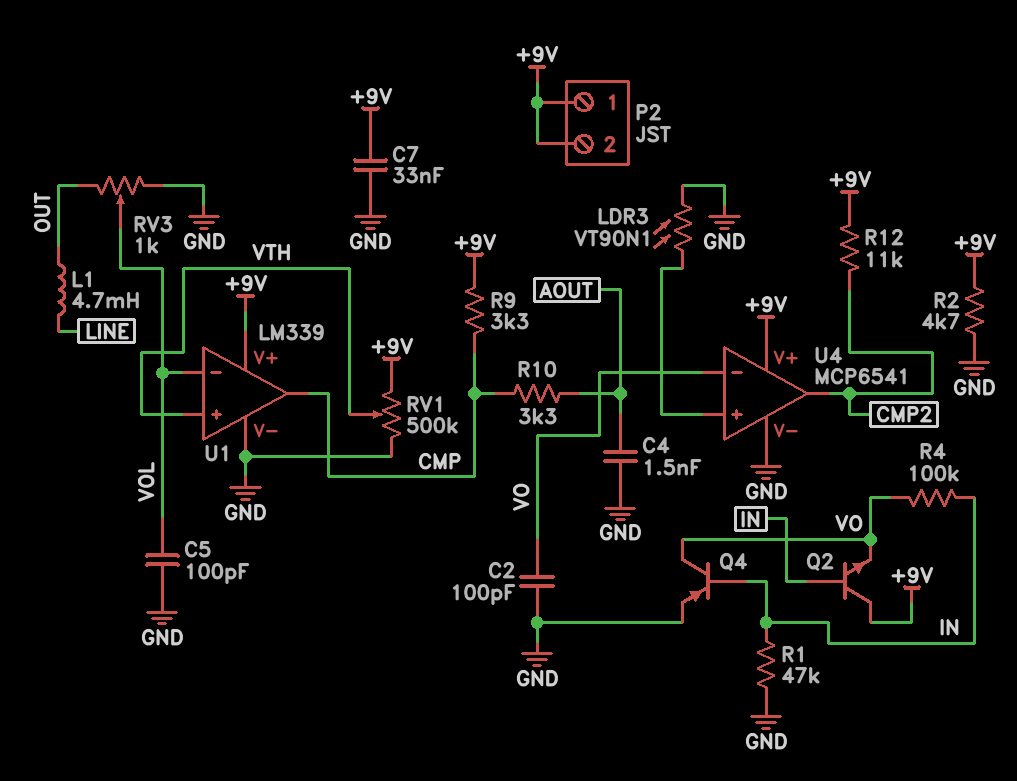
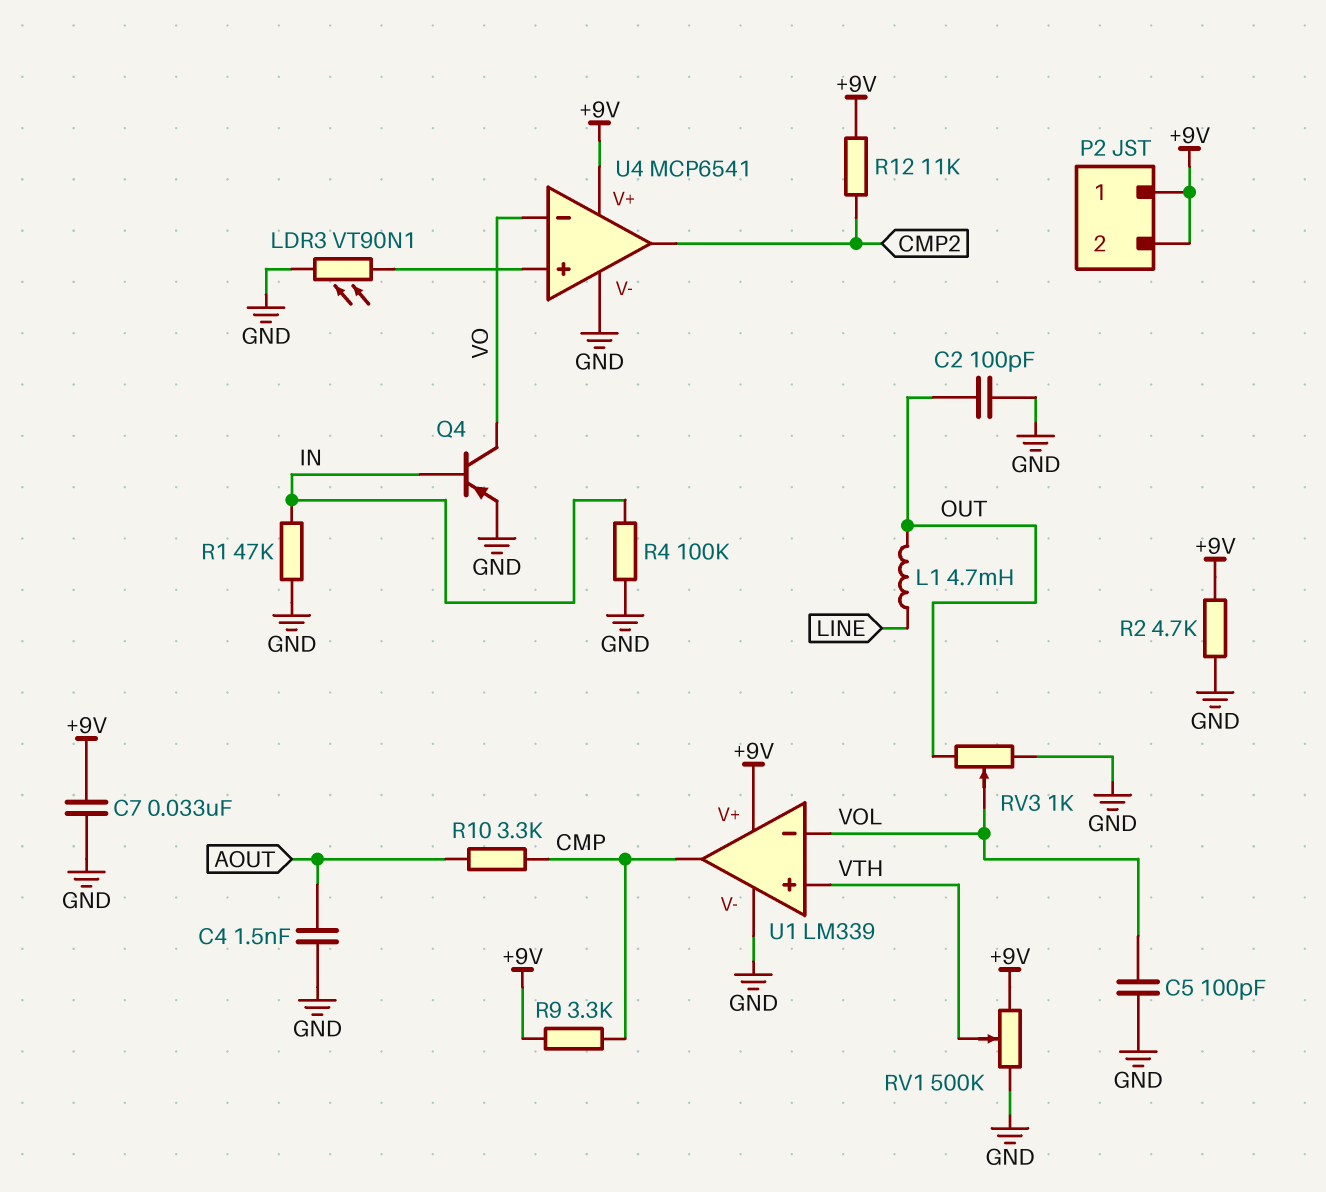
C2: 100pF (GND, VO) -> 100pF (GND, OUT)
Q2: NPN (B IN, C +9V, E VO) -> none
R4: 100k (IN, VO) -> 100k (GND, IN)

